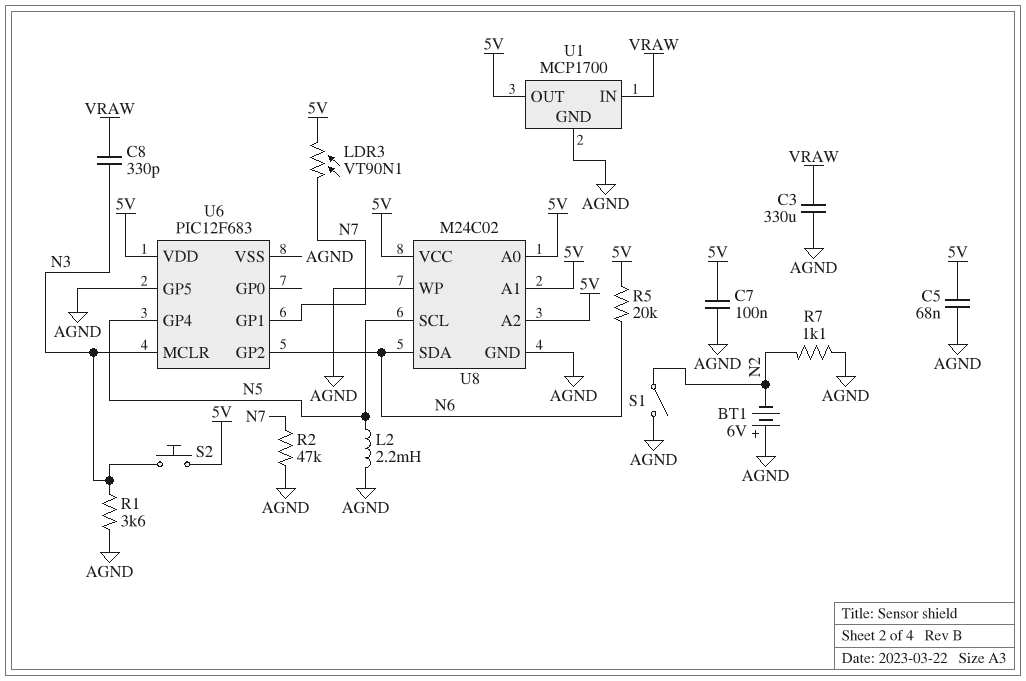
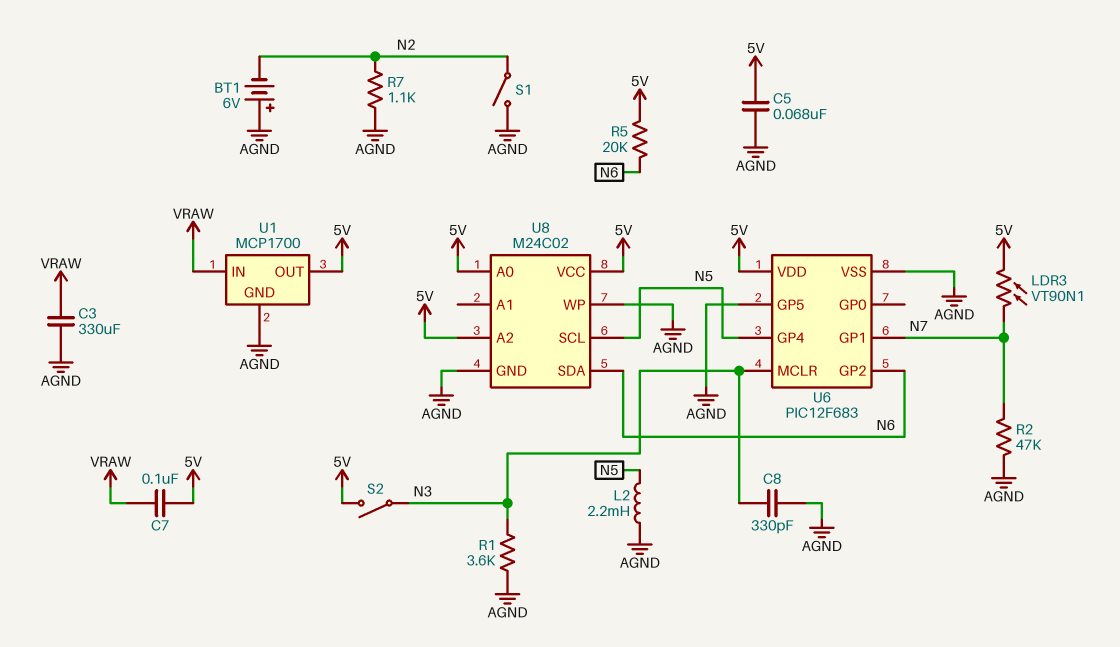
C7: 100nF (5V, AGND) -> 100nF (5V, VRAW)
C8: 330pF (N3, VRAW) -> 330pF (AGND, N3)
S2: button (5V, N3) -> switch (5V, N3)
U8 pin A1: 5V -> none

